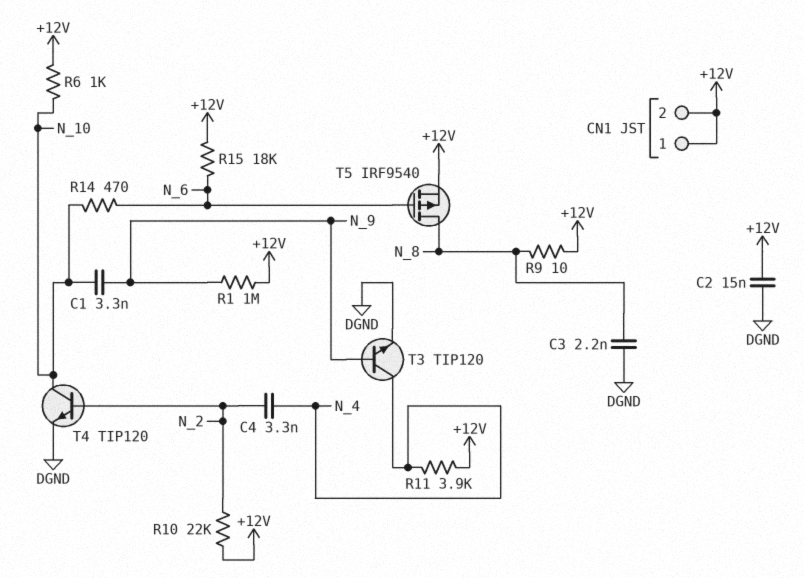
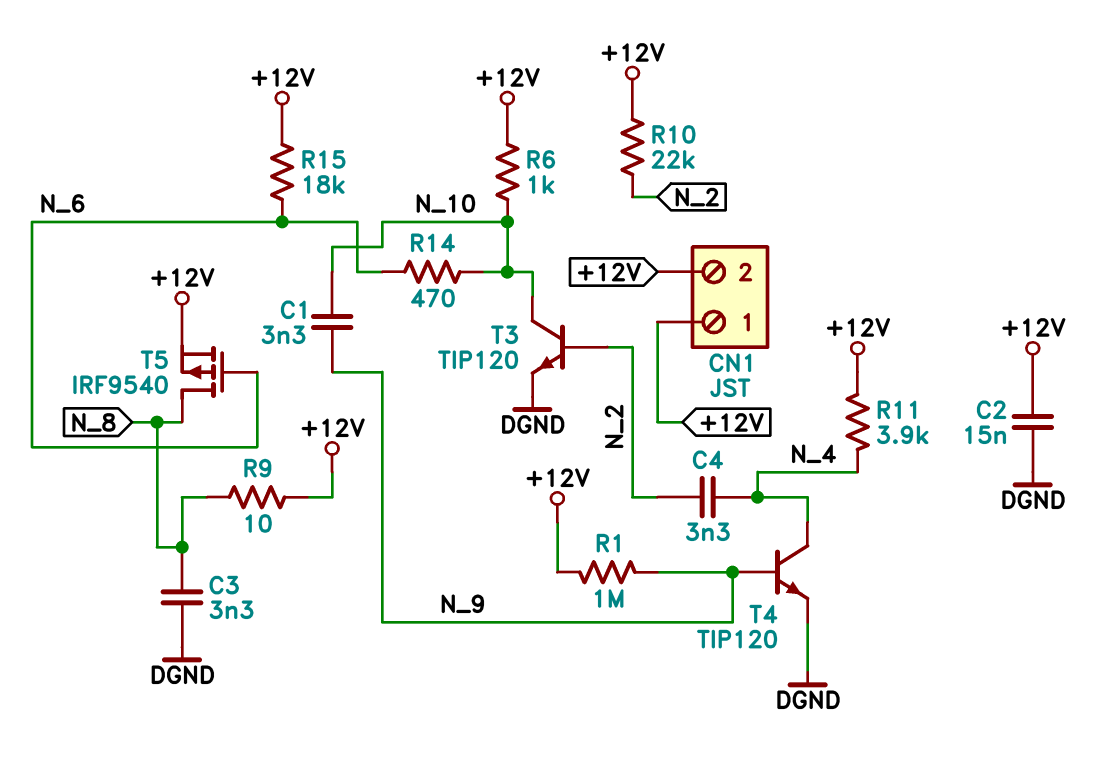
C3: 2.2nF (DGND, N_8) -> 3.3nF (DGND, N_8)
T3: NPN TIP120 (B N_9, C N_4, E DGND) -> NPN TIP120 (B N_2, C N_10, E DGND)
T4: NPN TIP120 (B N_2, C N_10, E DGND) -> NPN TIP120 (B N_9, C N_4, E DGND)

